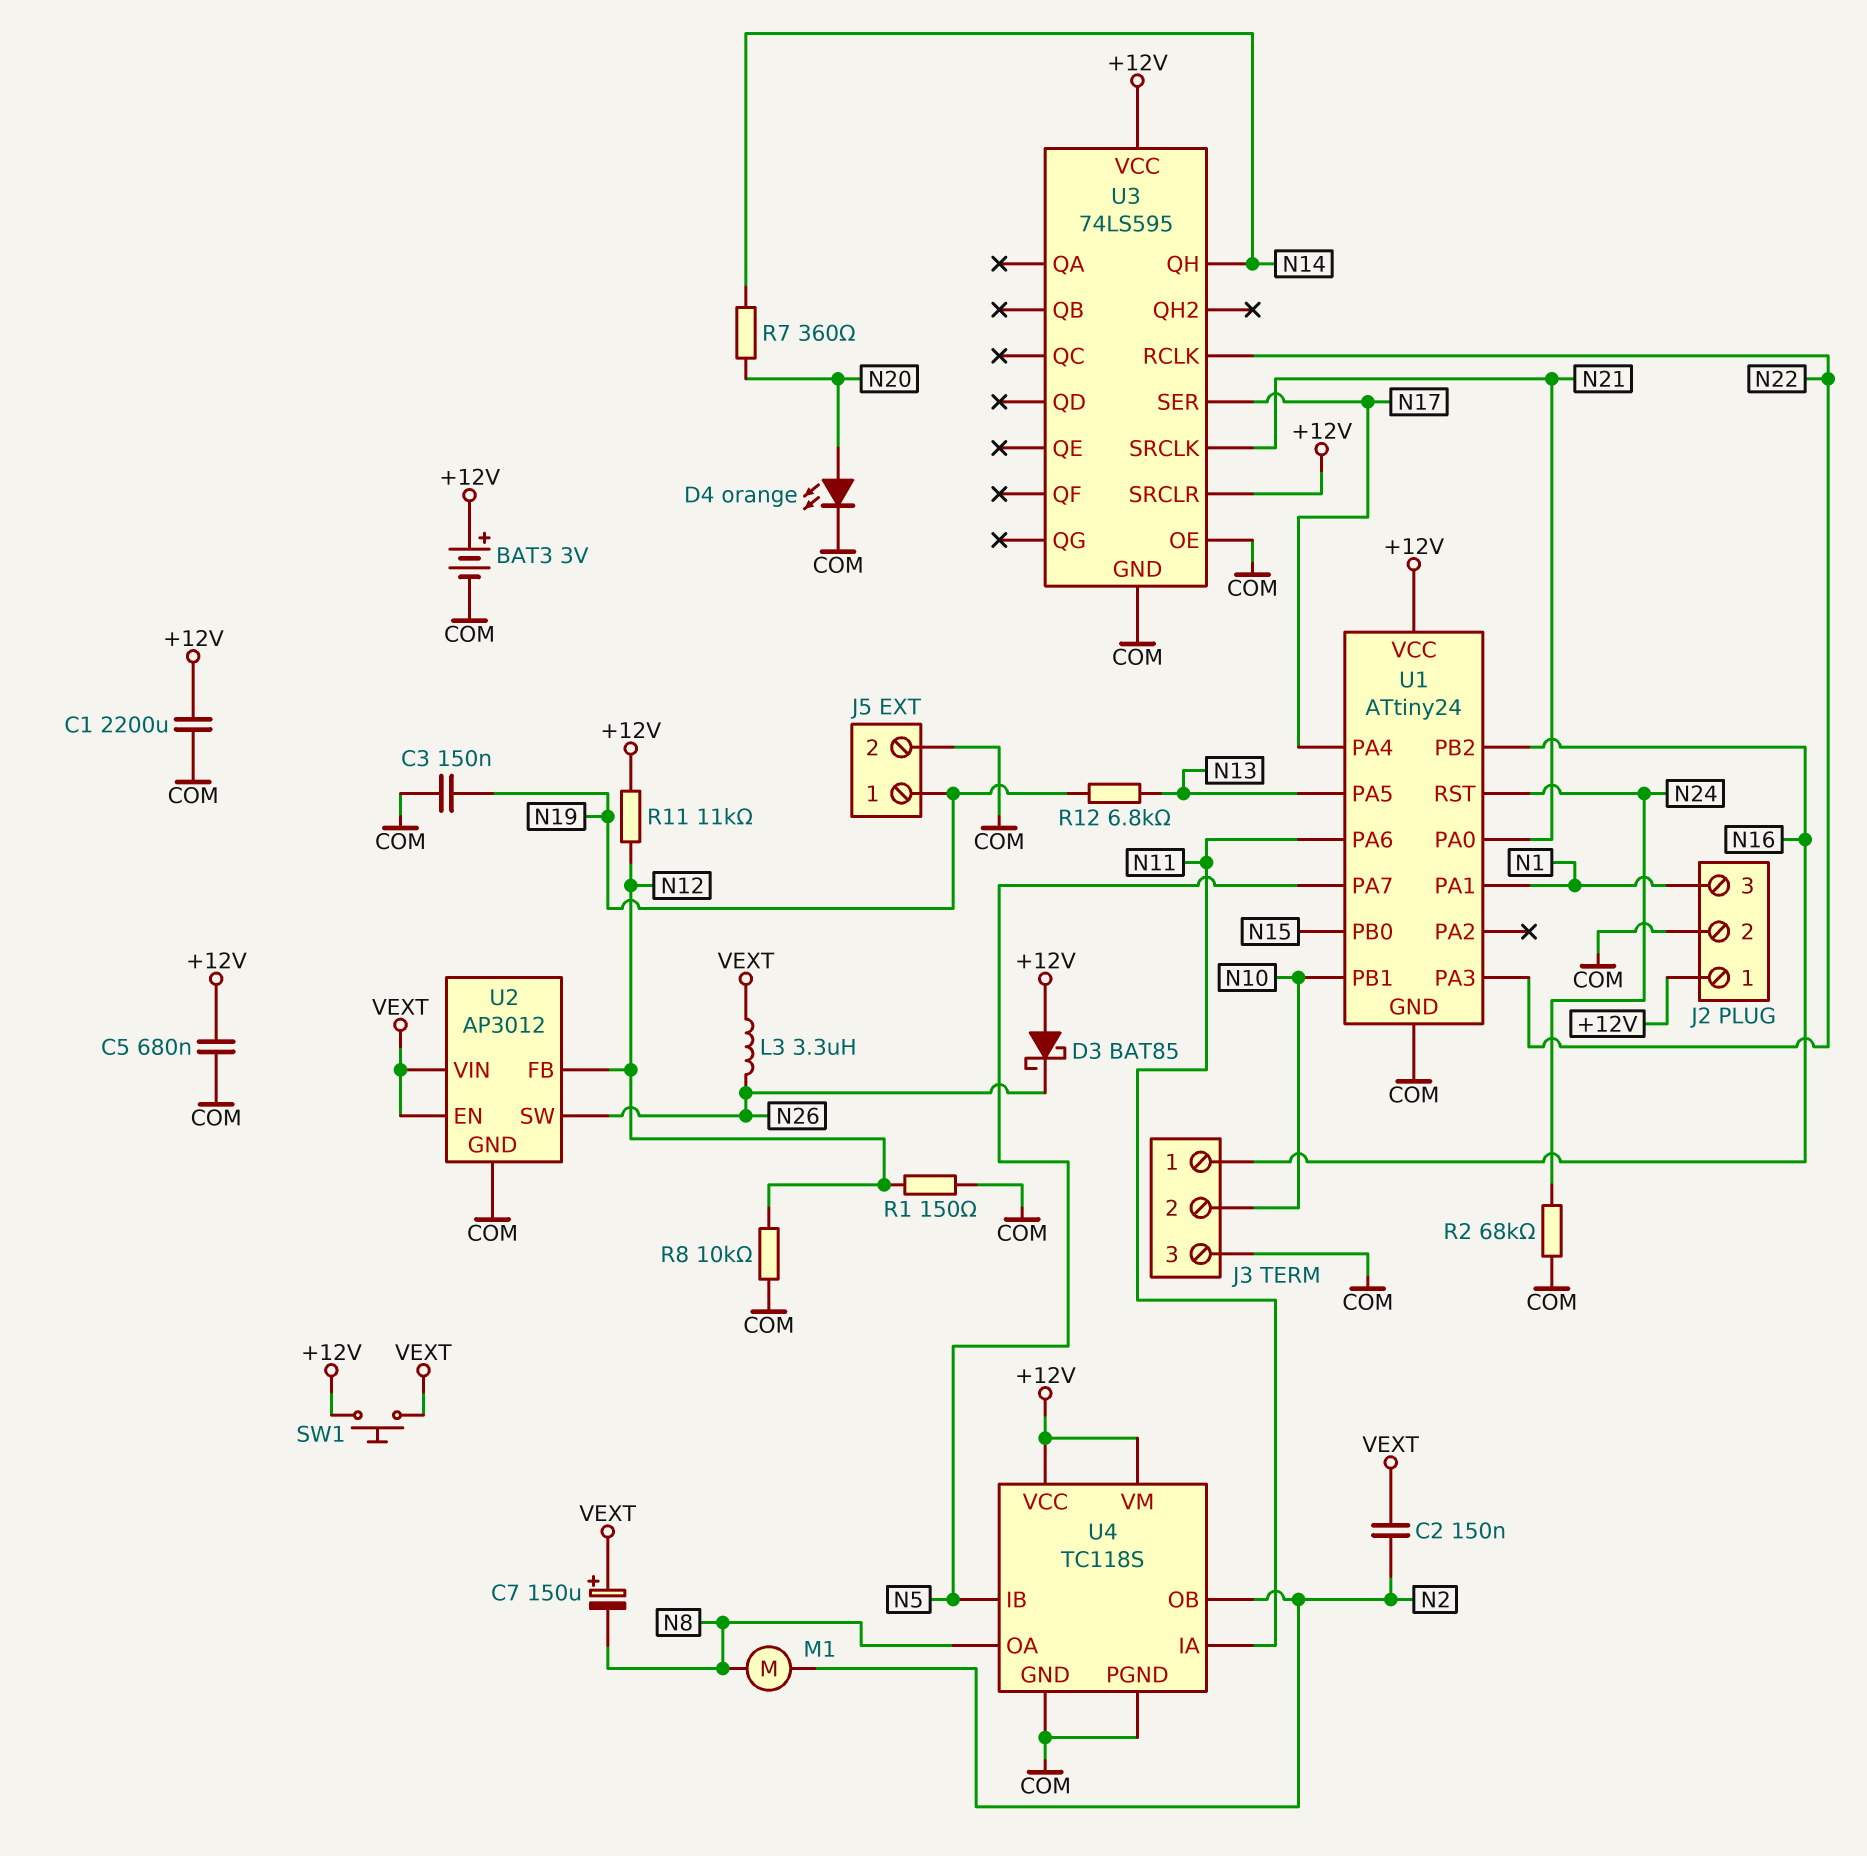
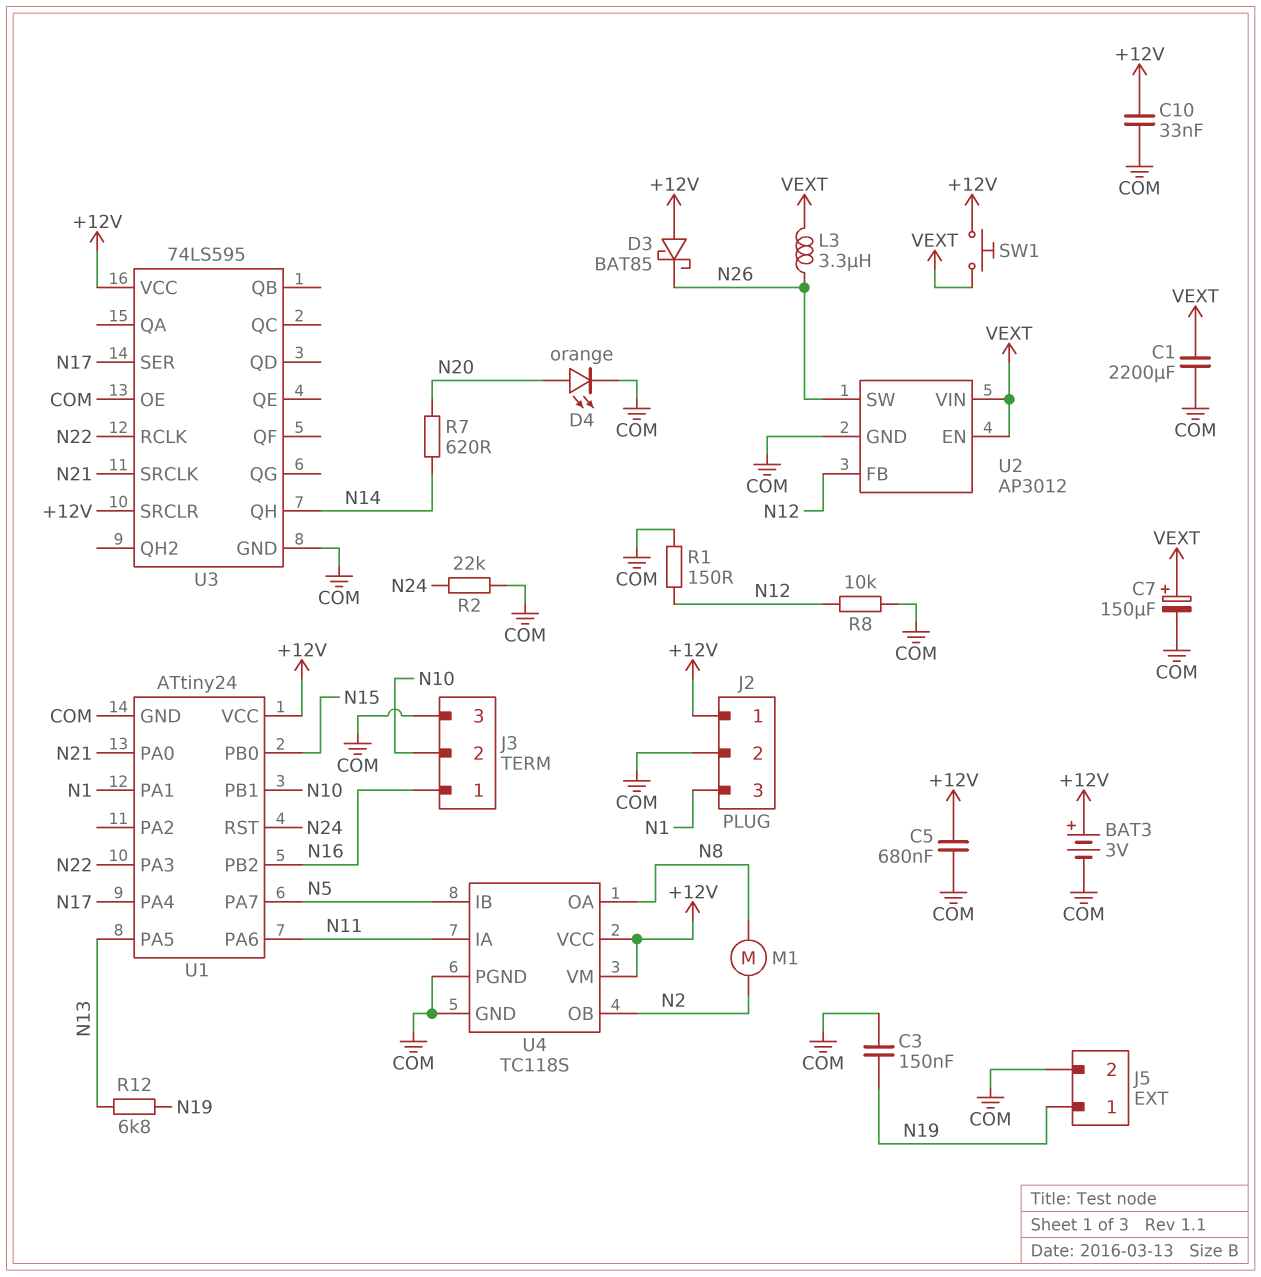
C1: 2200uF (+12V, COM) -> 2200uF (COM, VEXT)
C2: 150nF (N2, VEXT) -> none
C7: 150uF (plus VEXT, minus N8) -> 150uF (plus VEXT, minus COM)
C10: none -> 33nF (+12V, COM)
R2: 68k (COM, N24) -> 22k (COM, N24)
R7: 360 (N14, N20) -> 620 (N14, N20)
R11: 11k (+12V, N12) -> none

